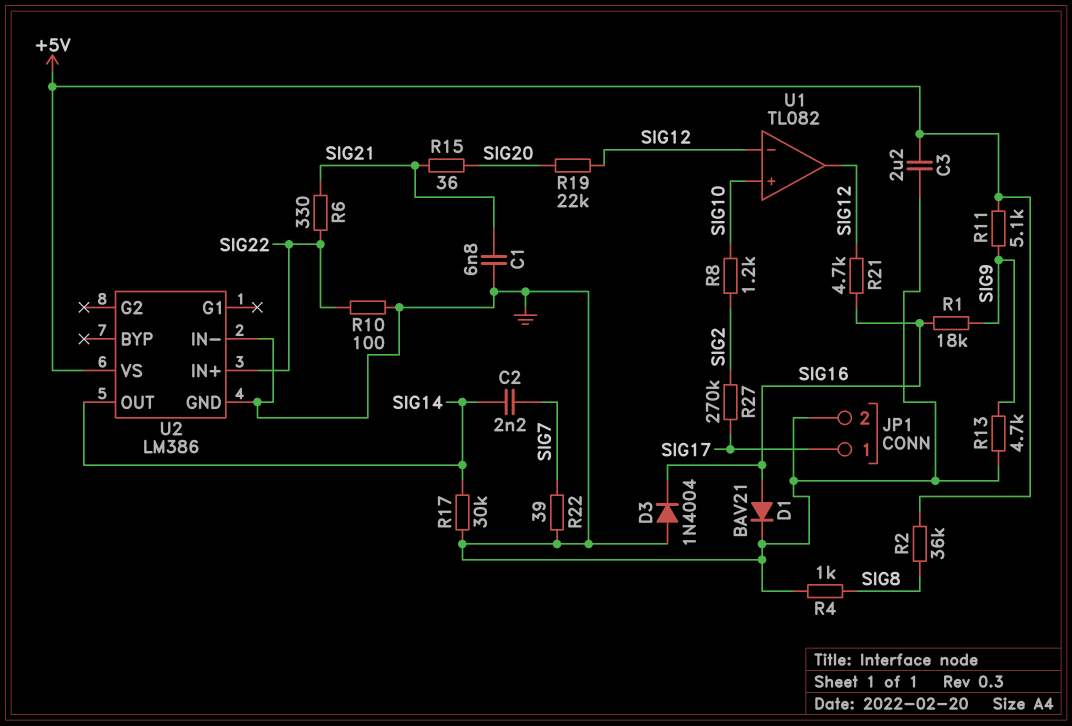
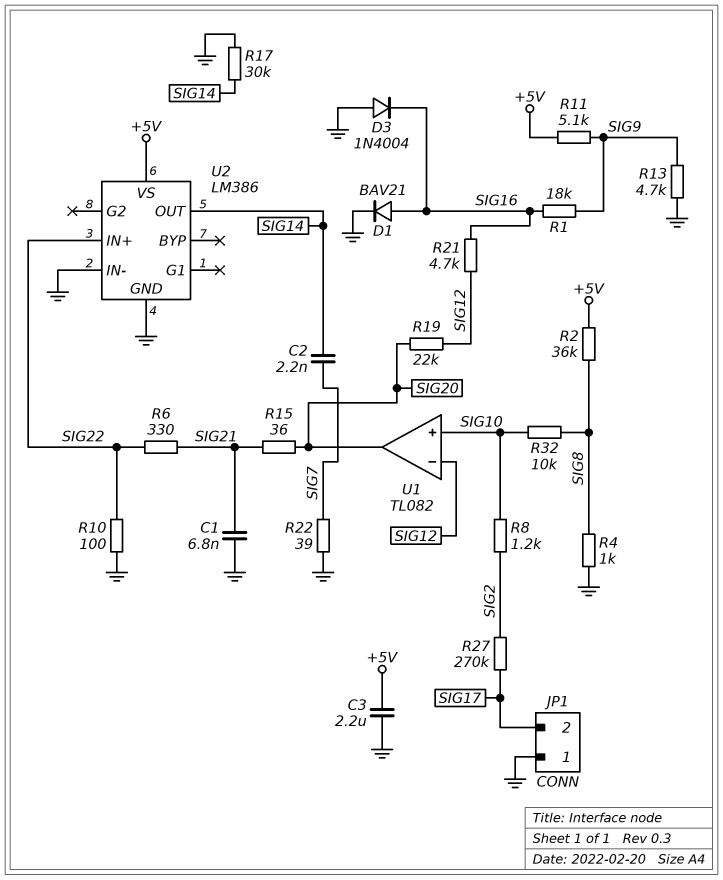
JP1 pin 1: SIG17 -> GND
JP1 pin 2: GND -> SIG17
R32: none -> 10k (SIG8, SIG10)
U1 pin out: SIG12 -> SIG20

